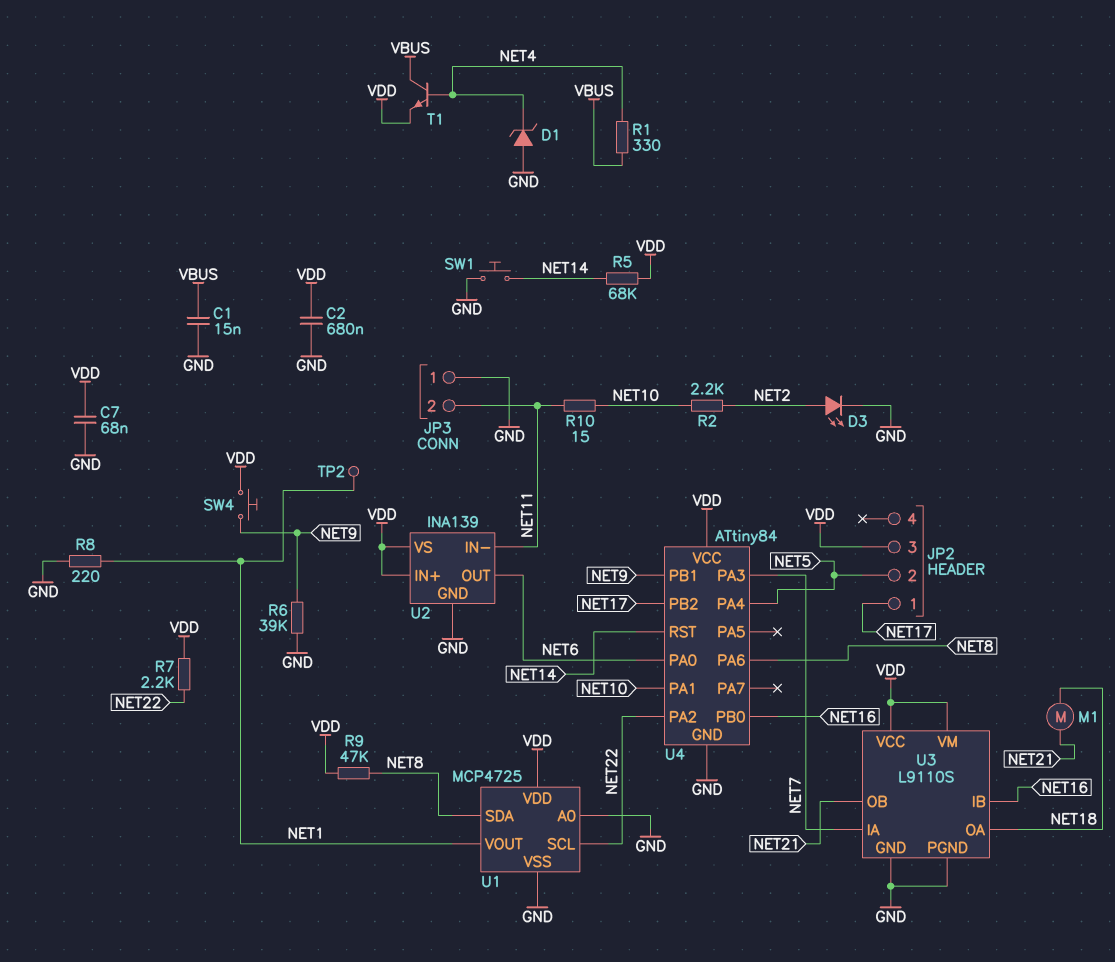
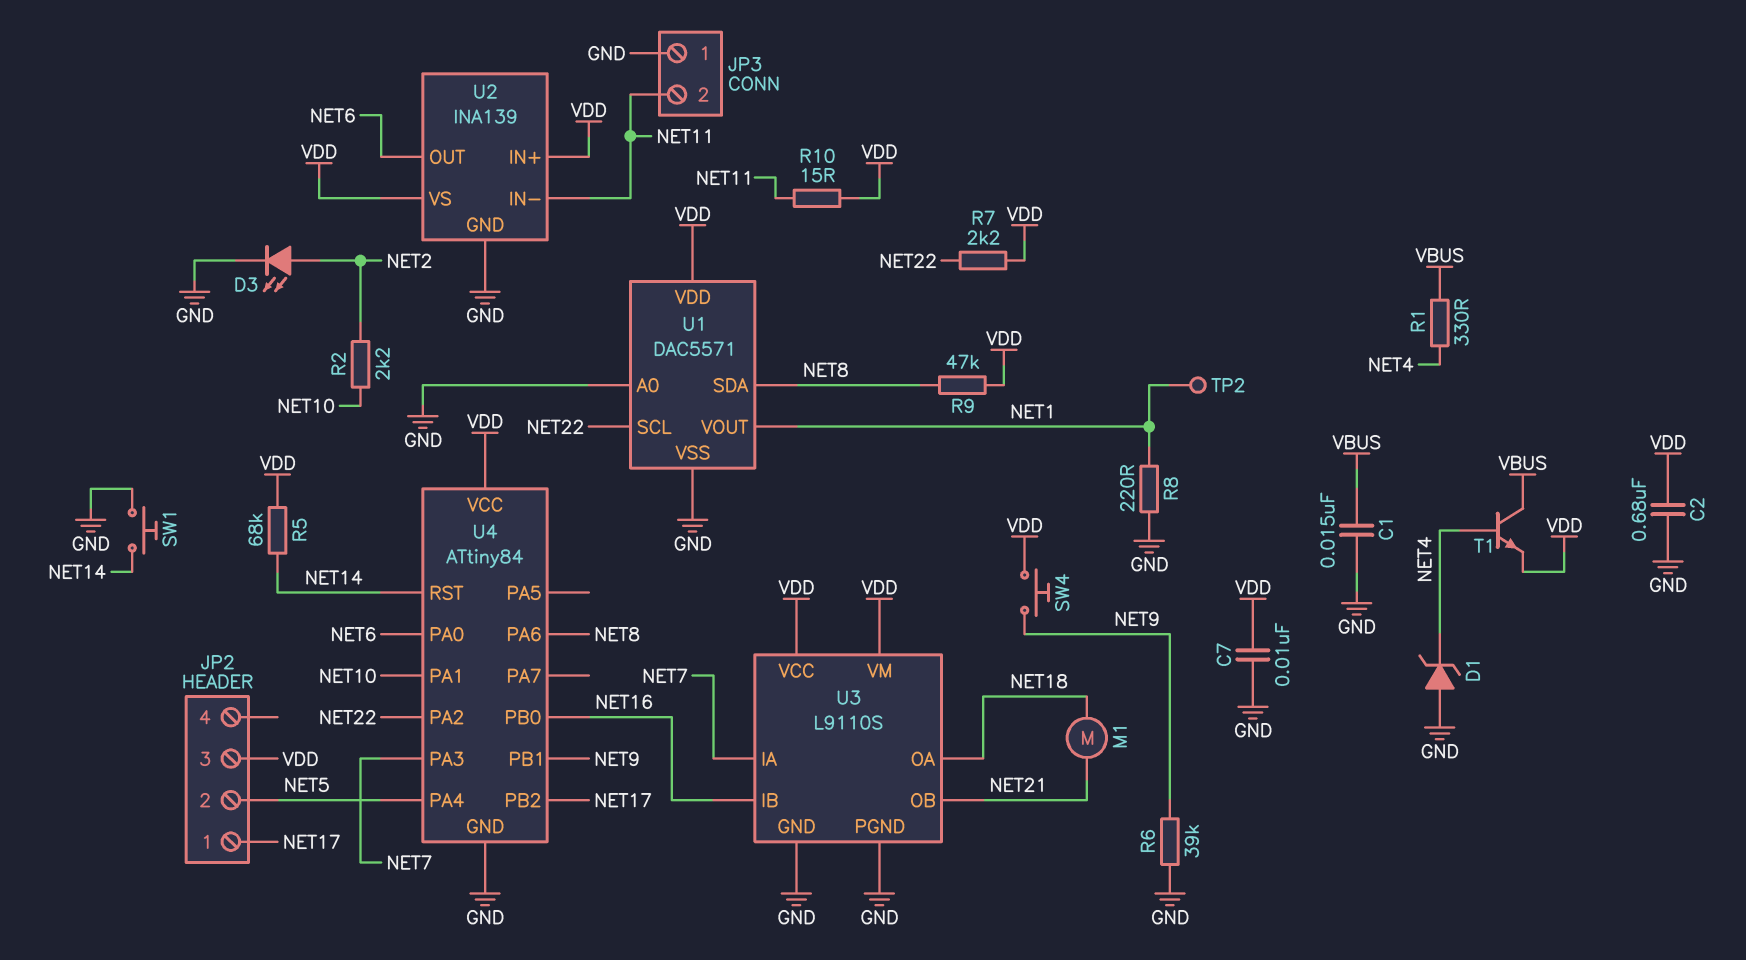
C7: 68nF (GND, VDD) -> 10nF (GND, VDD)
R10: 15 (NET10, NET11) -> 15 (NET11, VDD)
U1: MCP4725 -> DAC5571

